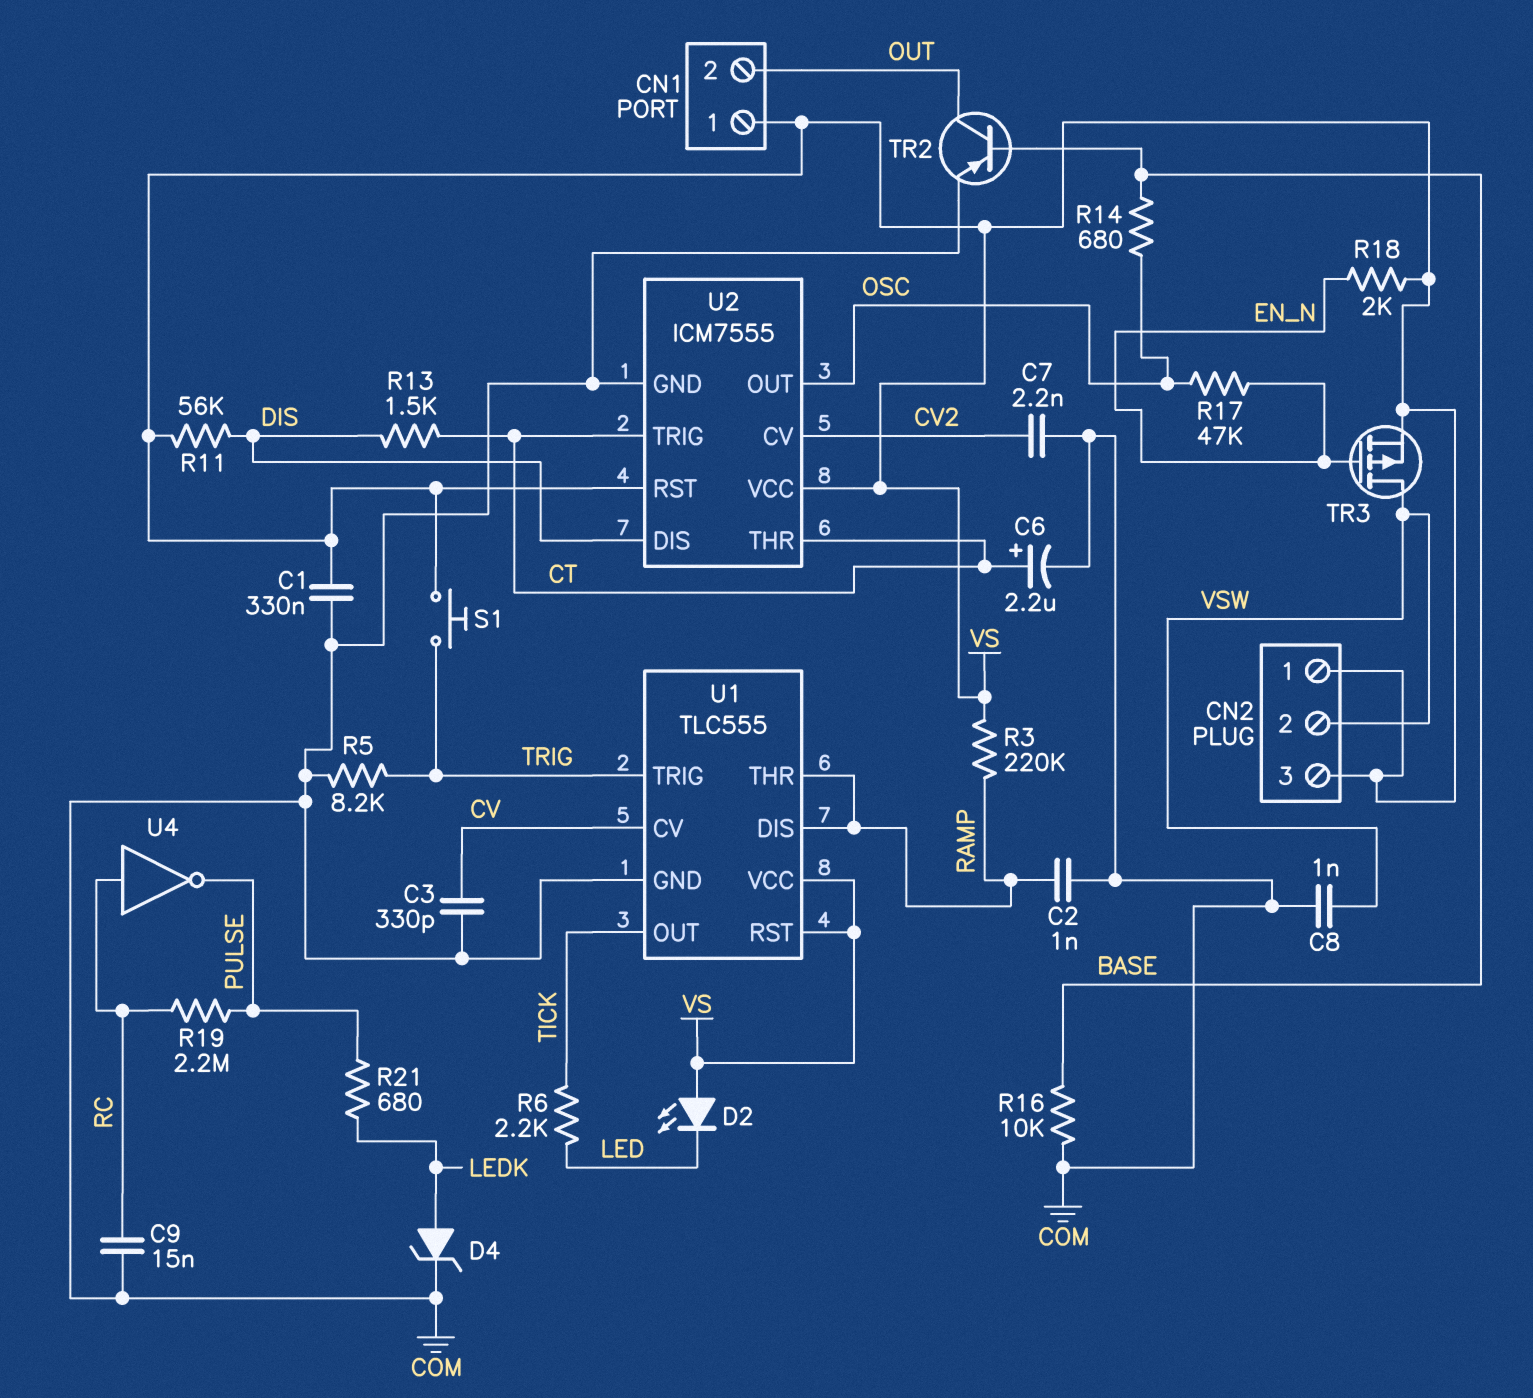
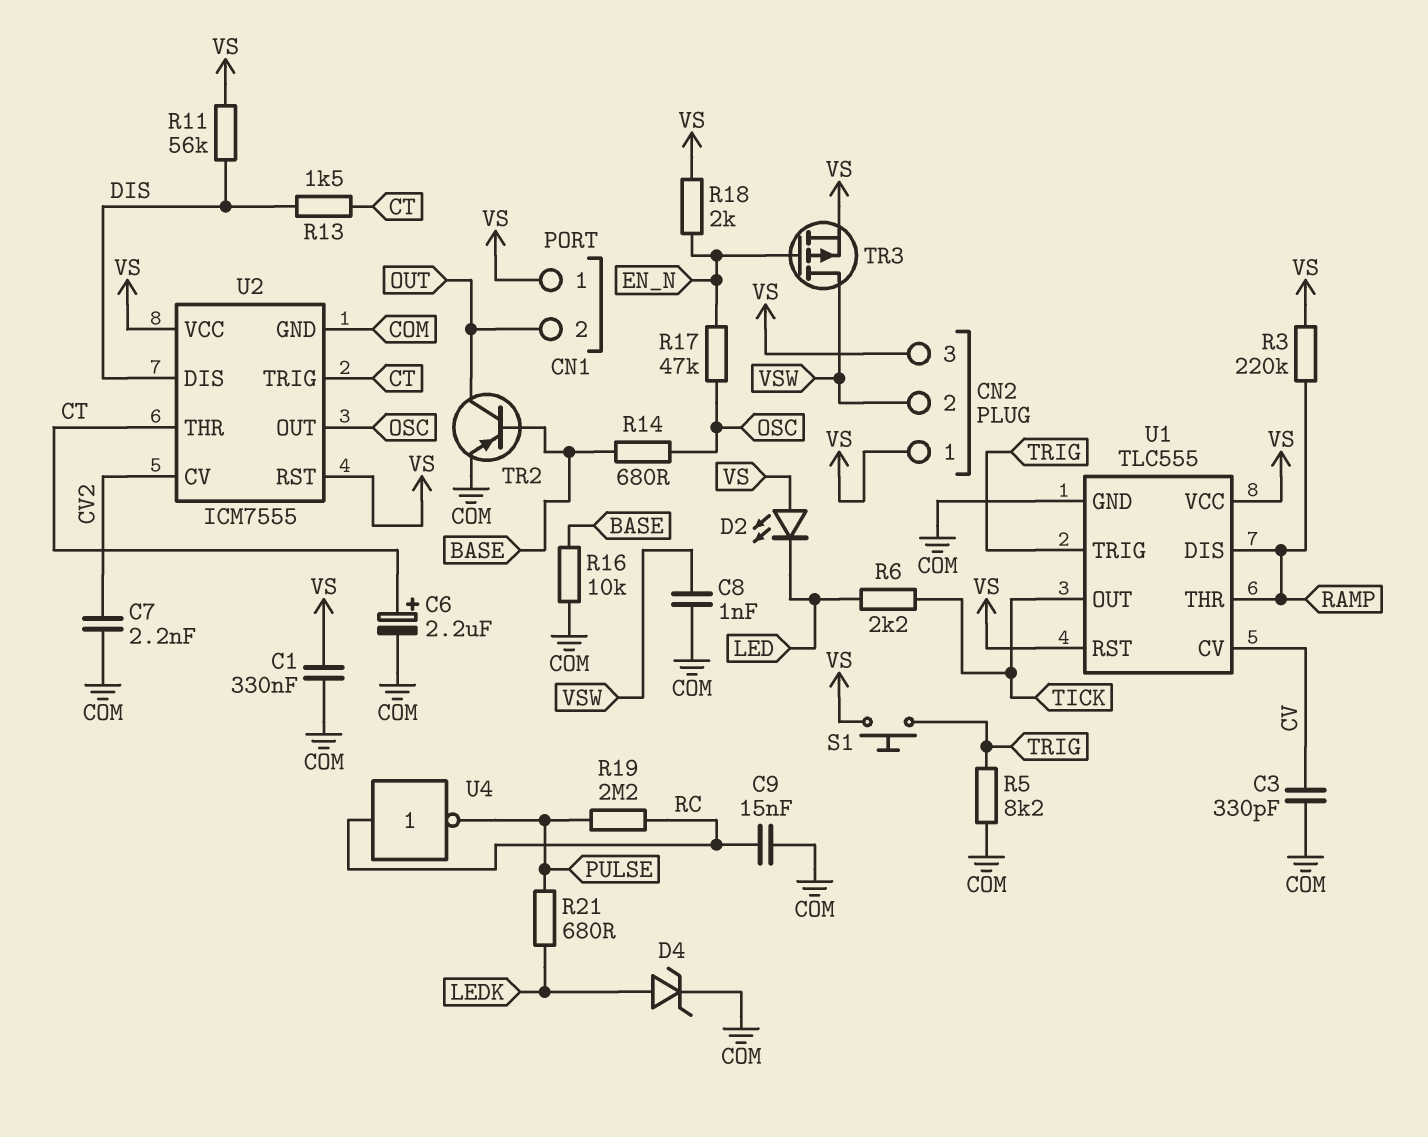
C2: 1nF (COM, RAMP) -> none

